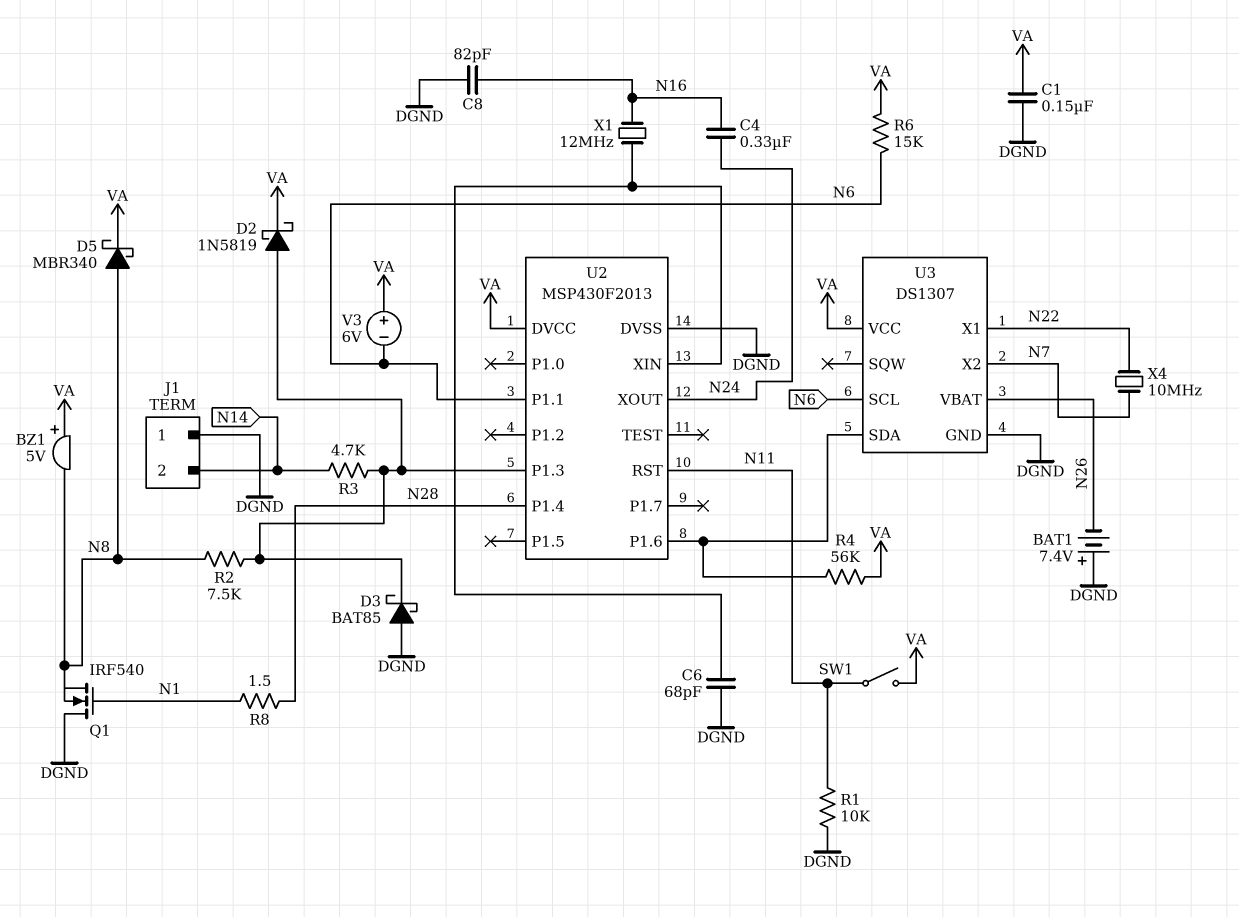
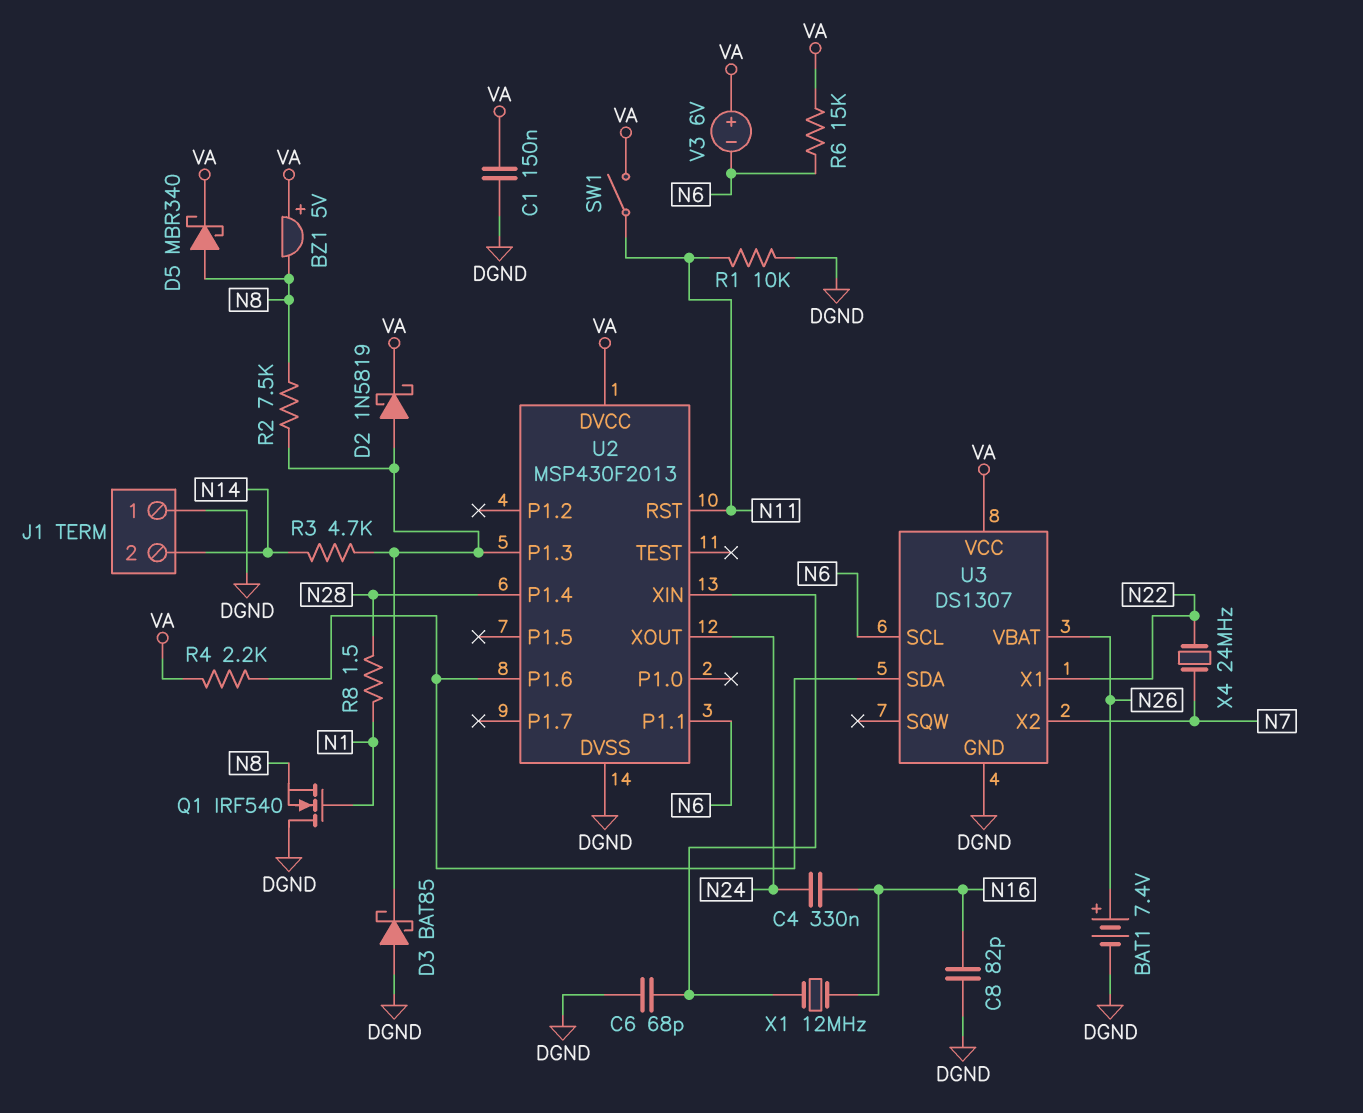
BAT1: 7.4V (plus DGND, minus N26) -> 7.4V (plus N26, minus DGND)
R4: 56k (U2/P1.6, VA) -> 2.2k (U2/P1.6, VA)
X4: 10MHz (N7, N22) -> 24MHz (N7, N22)

